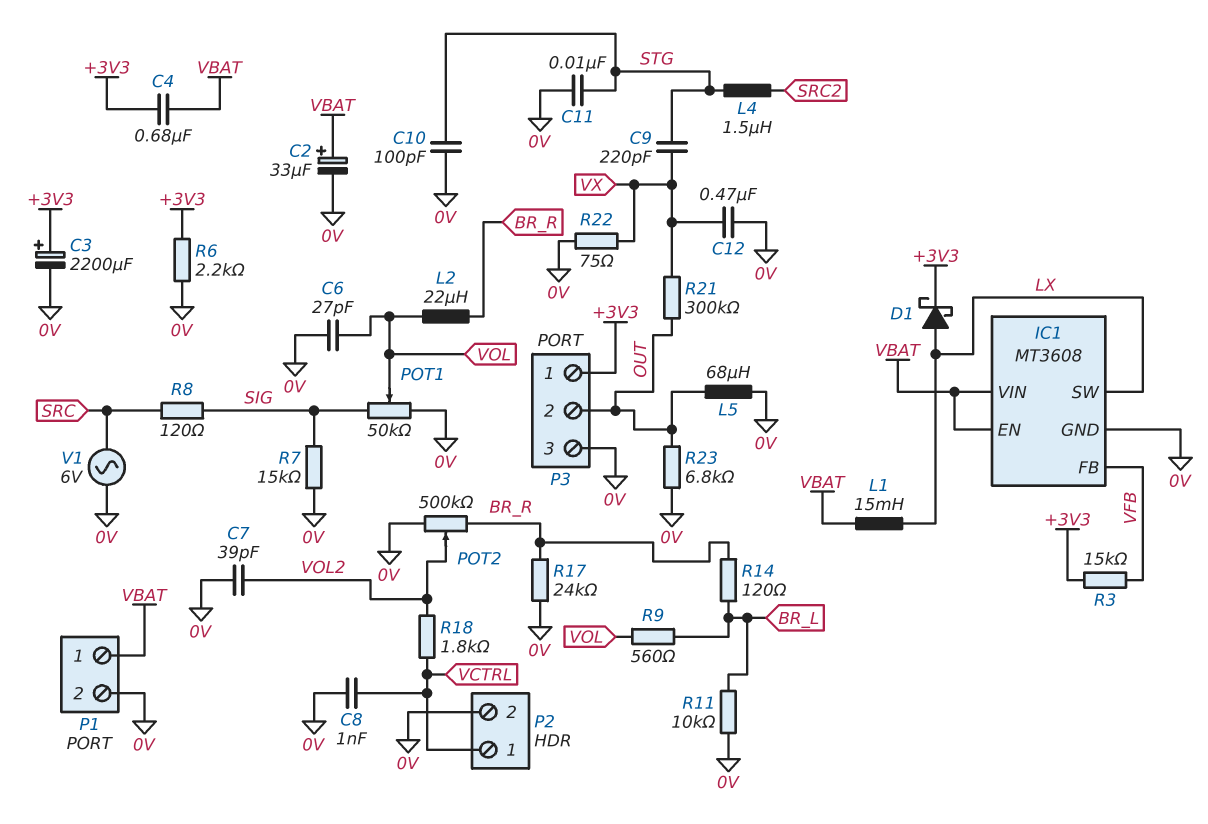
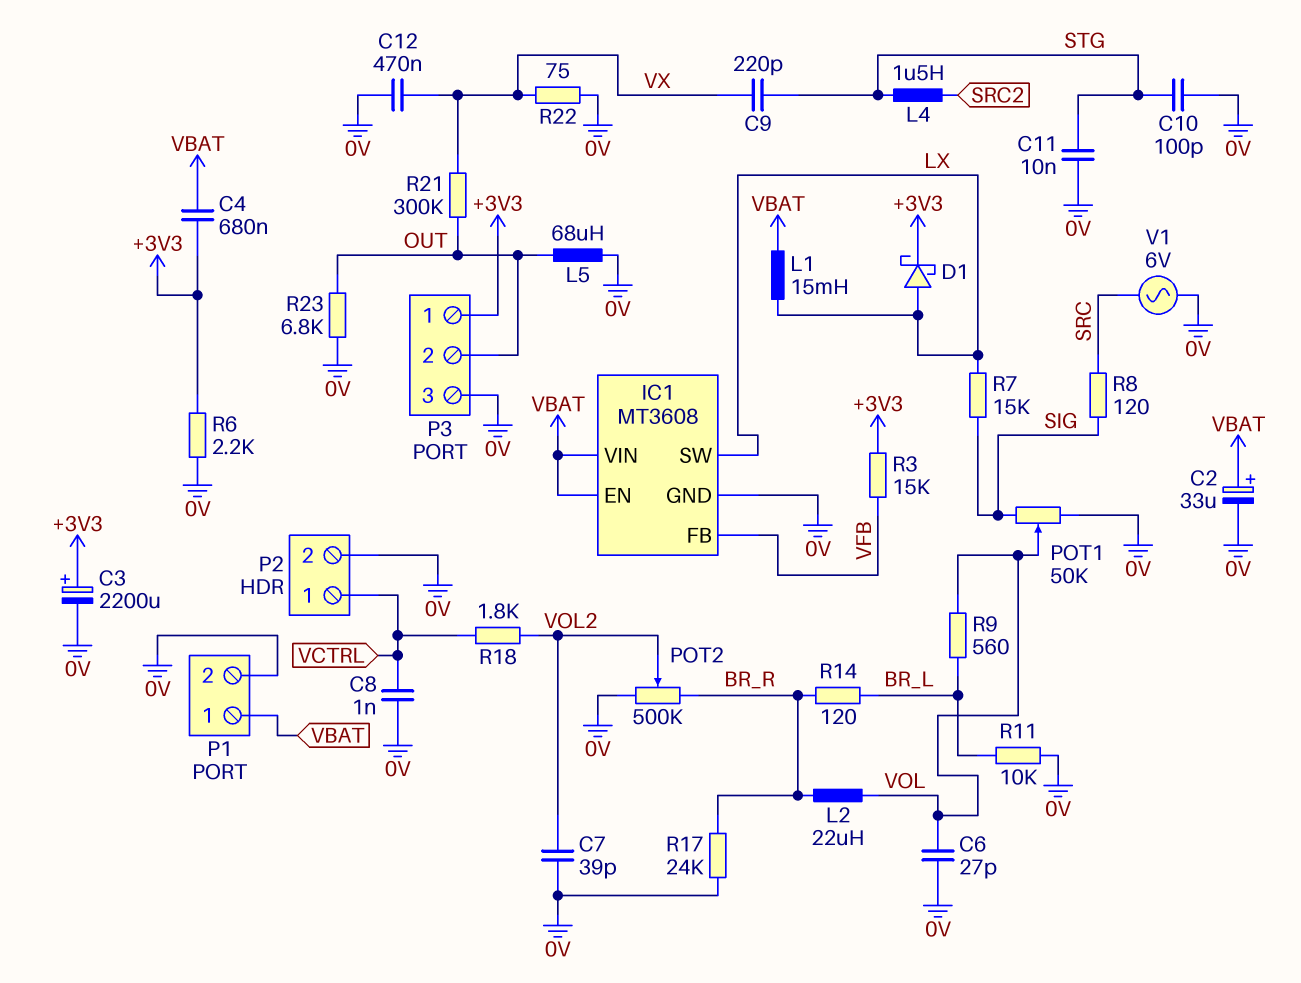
R7: 15k (0V, SIG) -> 15k (LX, SIG)

